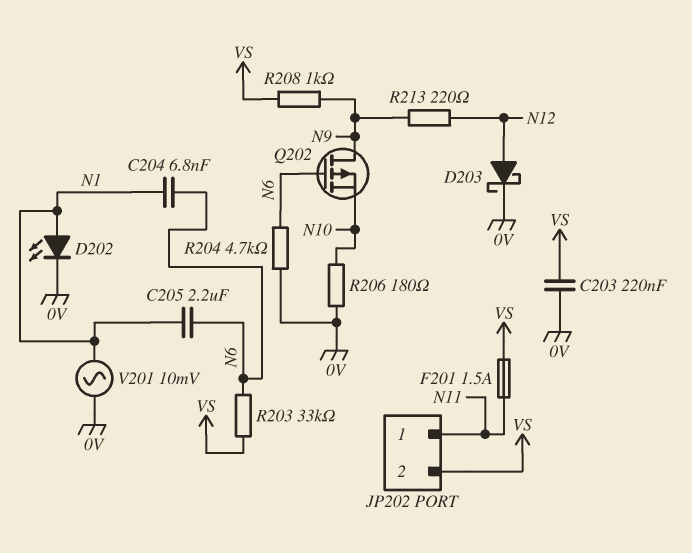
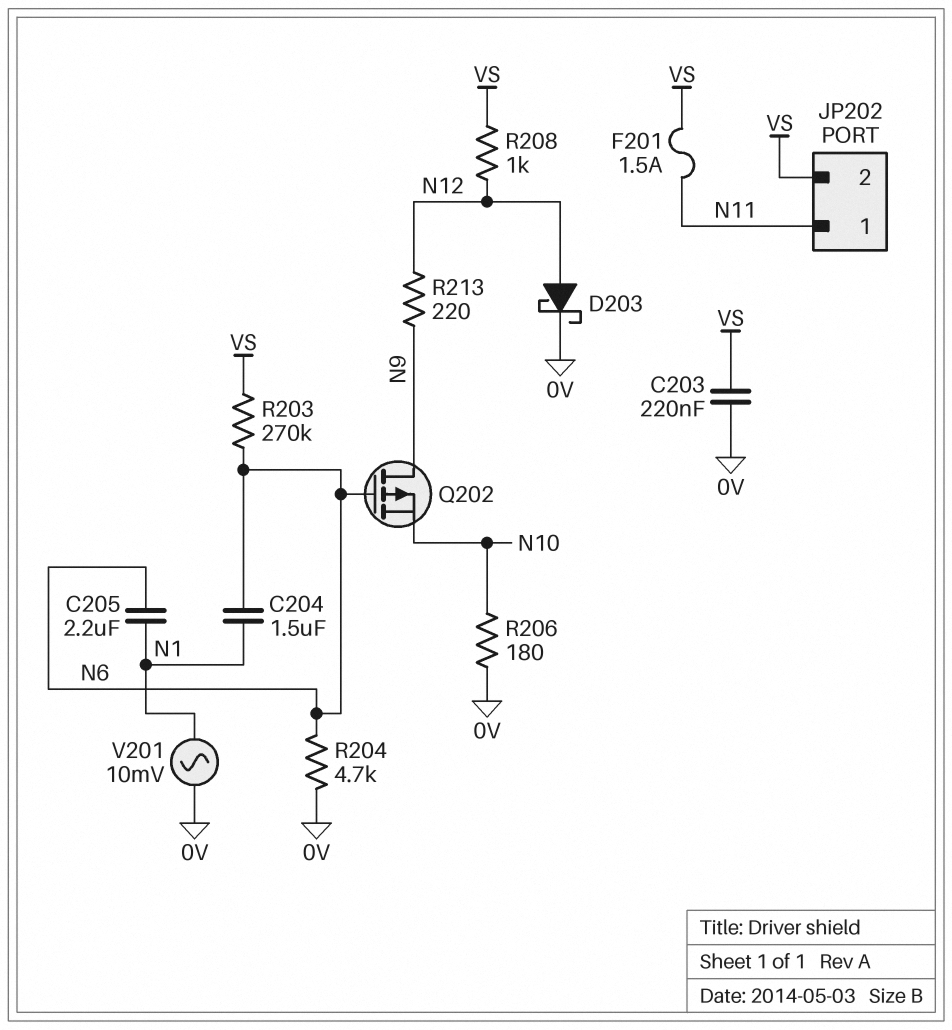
C204: 6.8nF (N1, N6) -> 1.5uF (N1, N6)
D202: LED (A N1, K 0V) -> none
R203: 33k (N6, VS) -> 270k (N6, VS)
R208: 1k (N9, VS) -> 1k (N12, VS)

